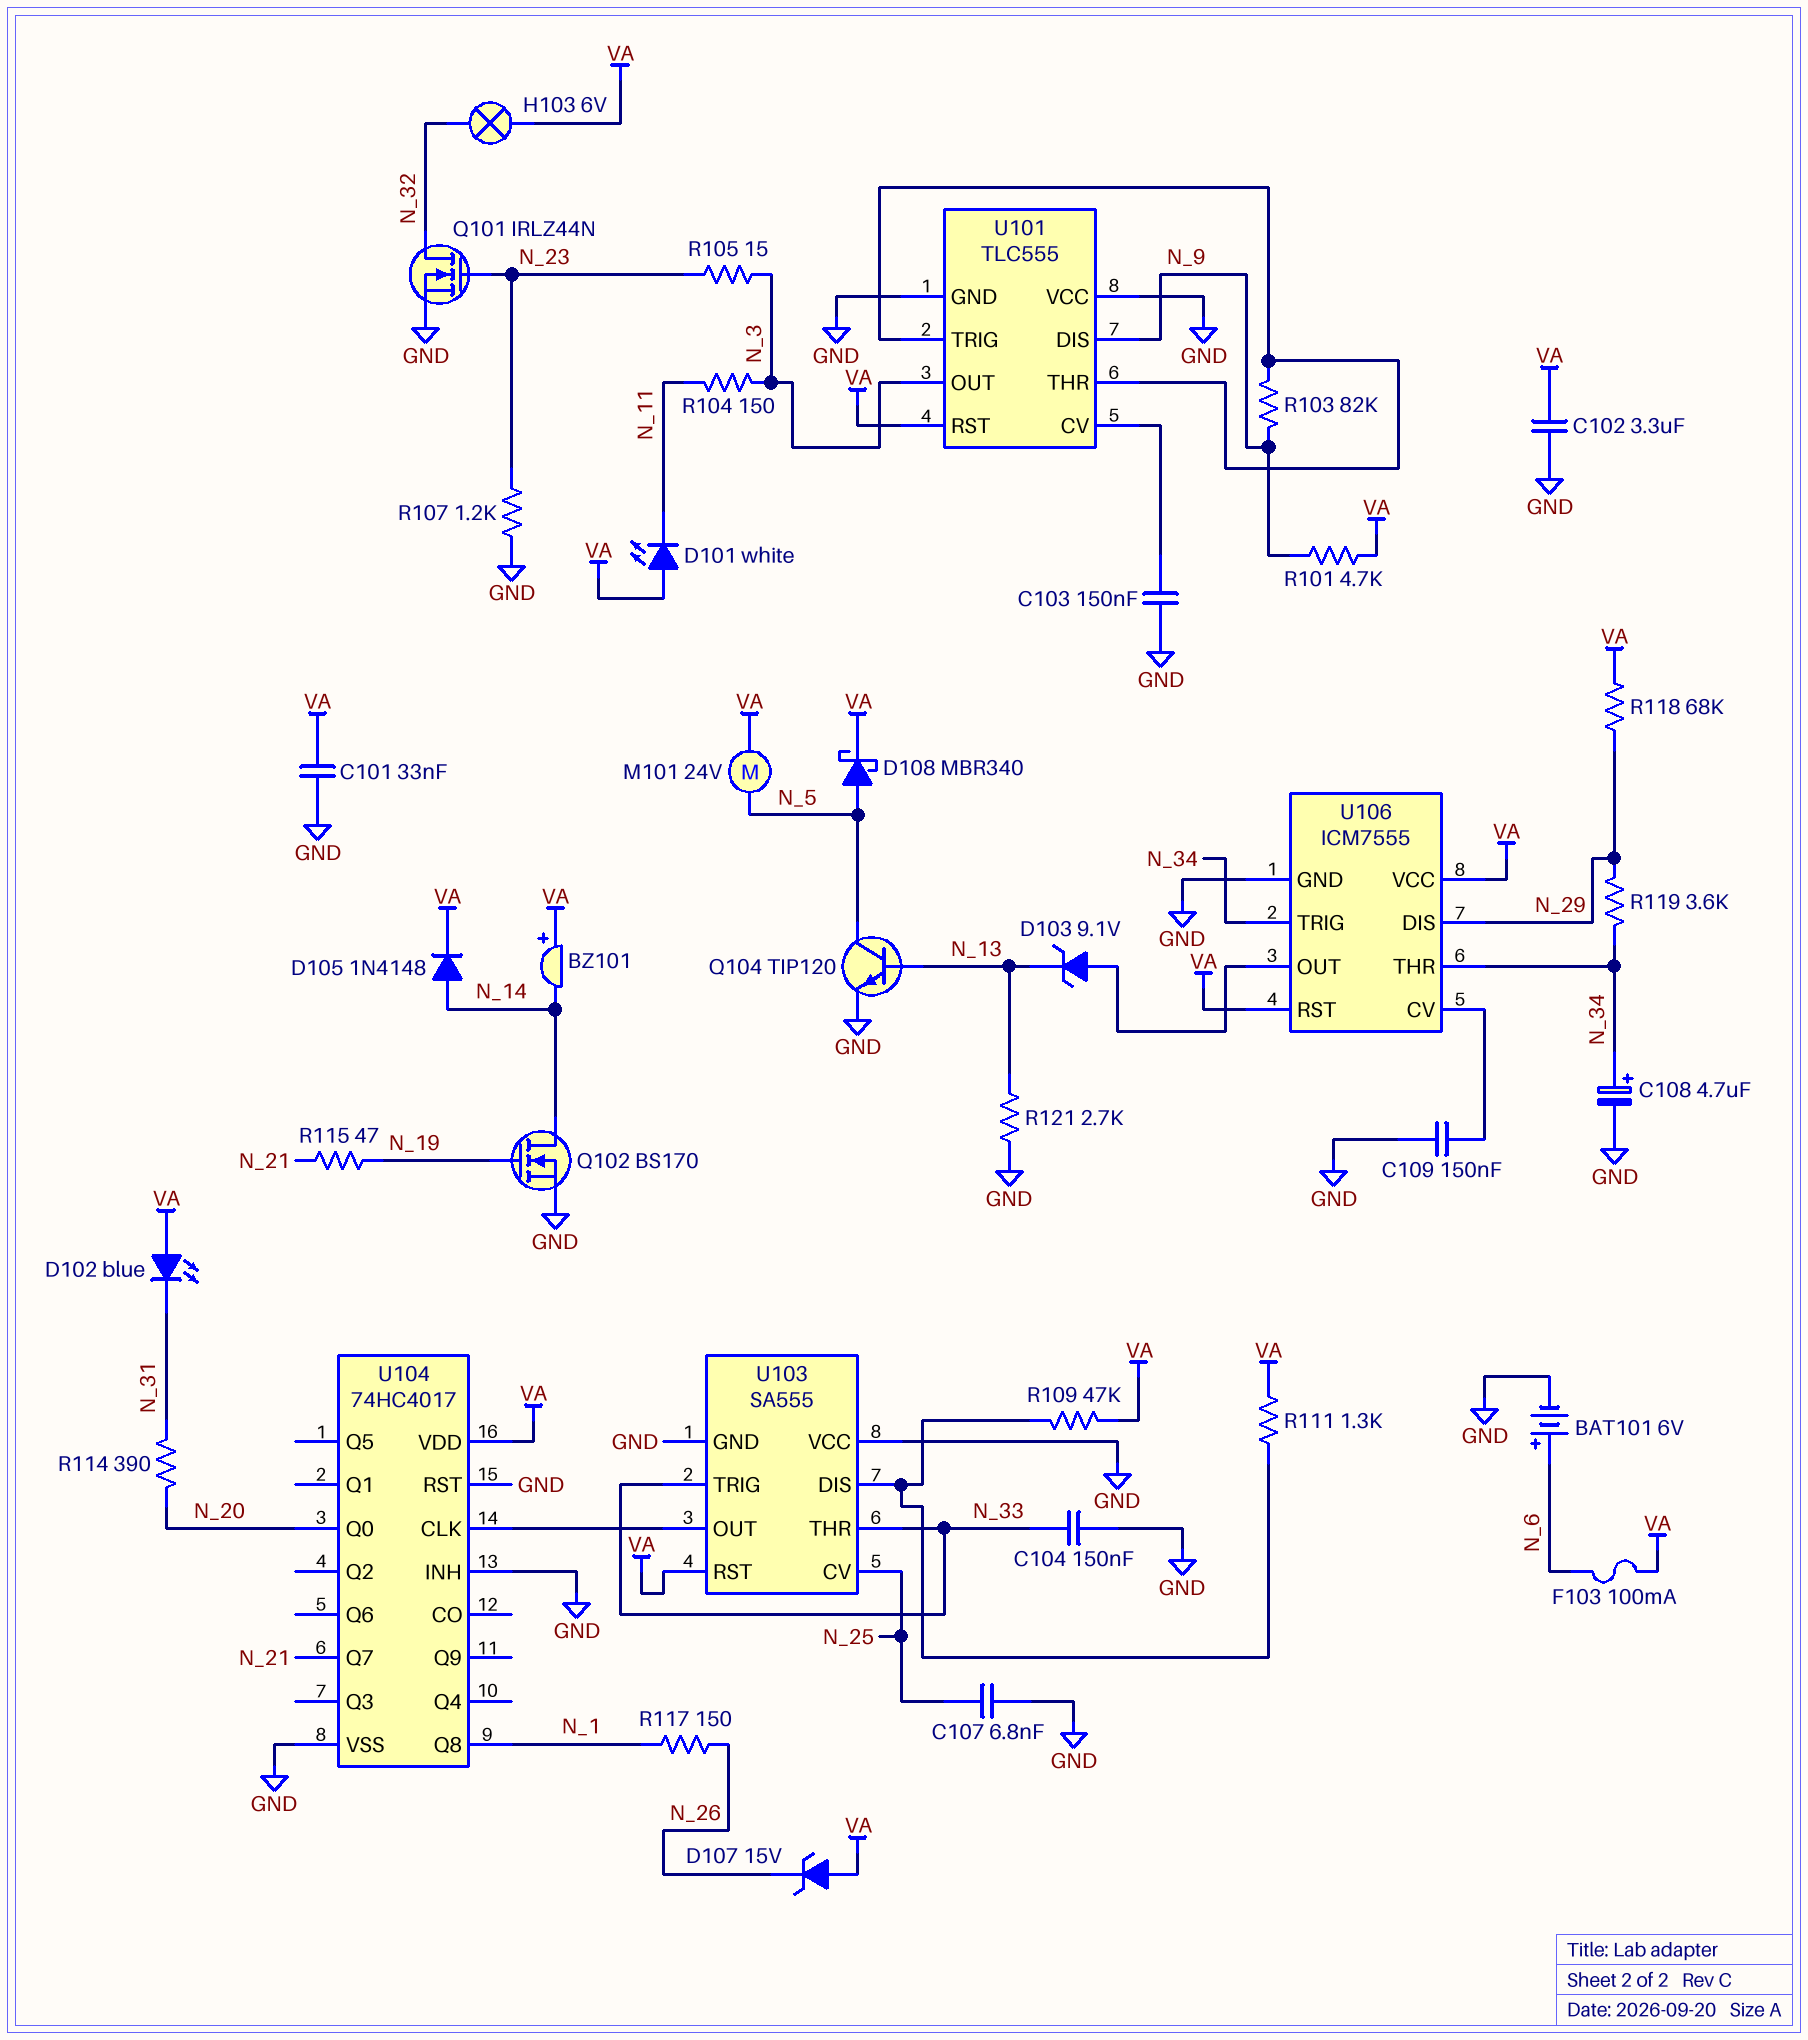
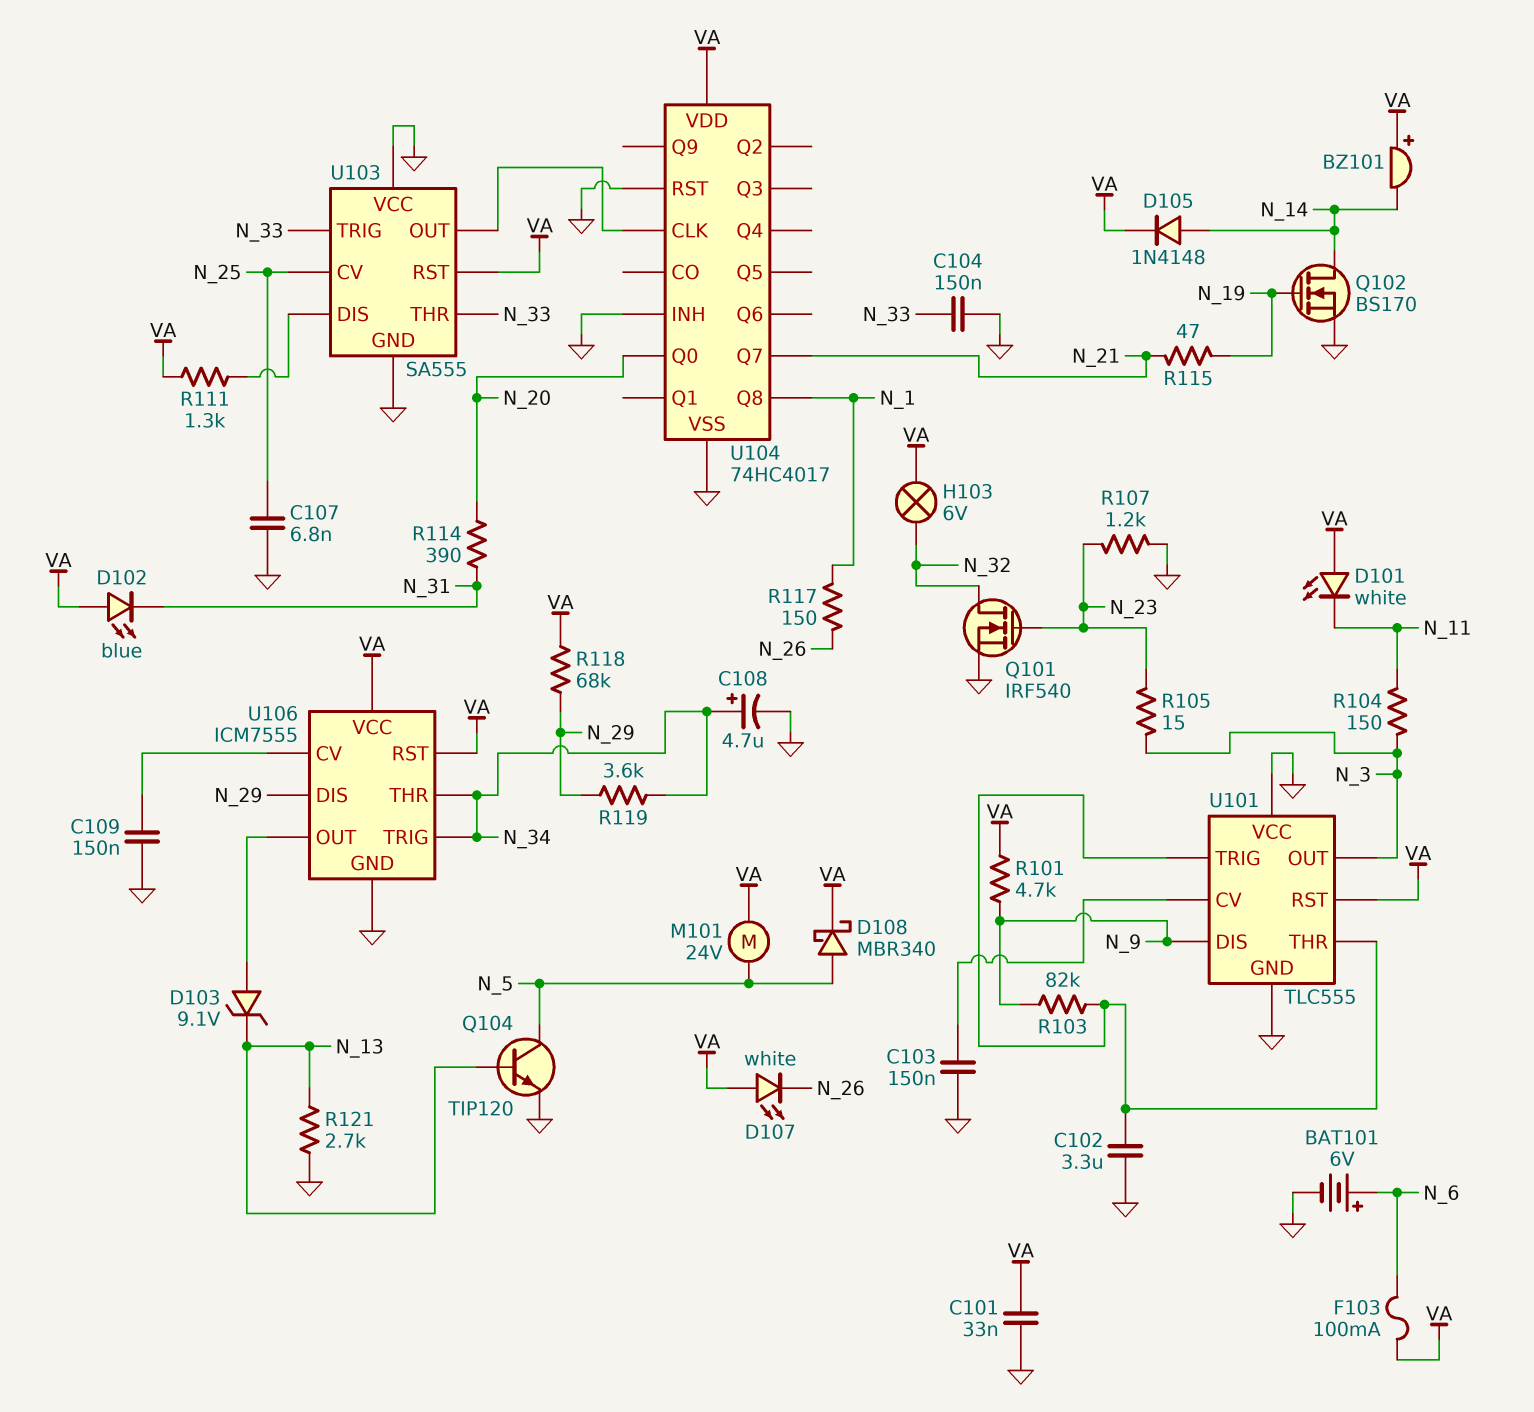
C102: 3.3uF (GND, VA) -> 3.3uF (GND, U101/THR)
D107: zener 15V (A VA, K N_26) -> LED white (A VA, K N_26)
Q101: NMOS IRLZ44N (G N_23, D N_32, S GND) -> NMOS IRF540 (G N_23, D N_32, S GND)
R109: 47k (U103/DIS, VA) -> none

